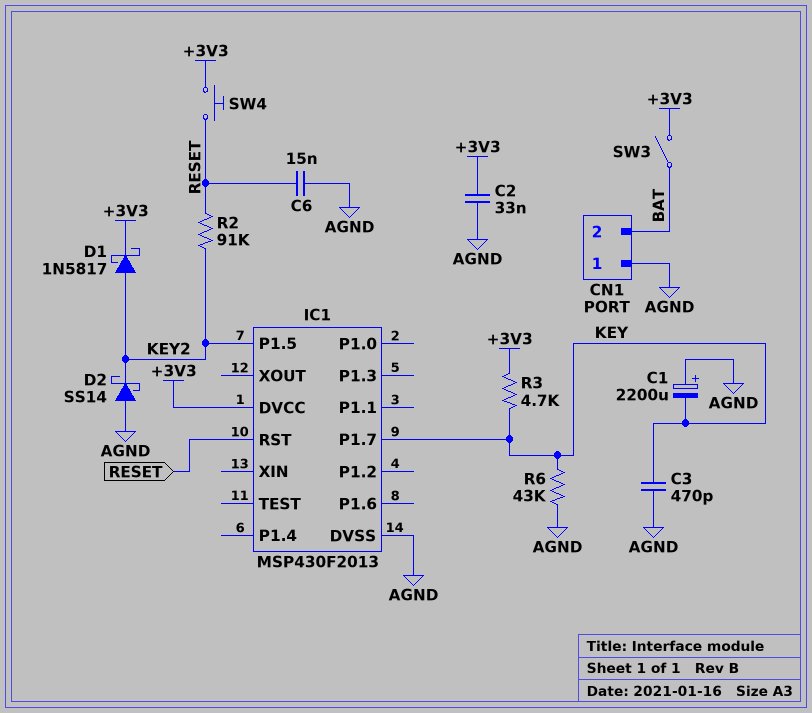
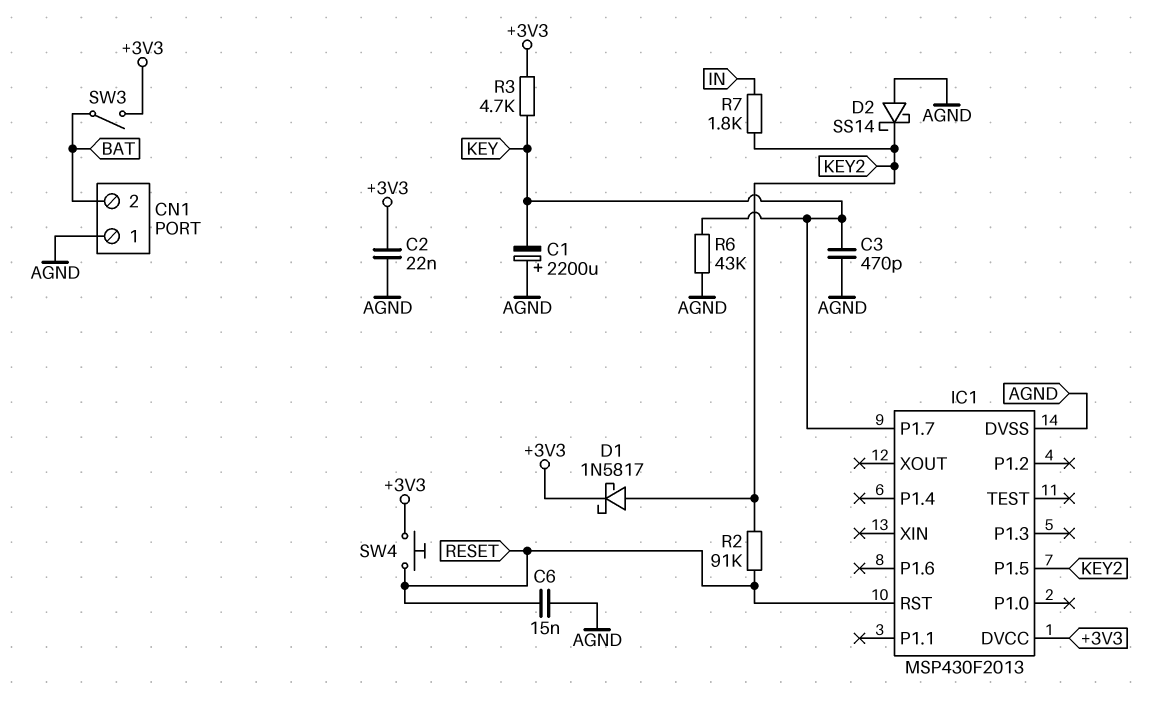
C2: 33nF (+3V3, AGND) -> 22nF (+3V3, AGND)
R7: none -> 1.8k (IN, KEY2)

